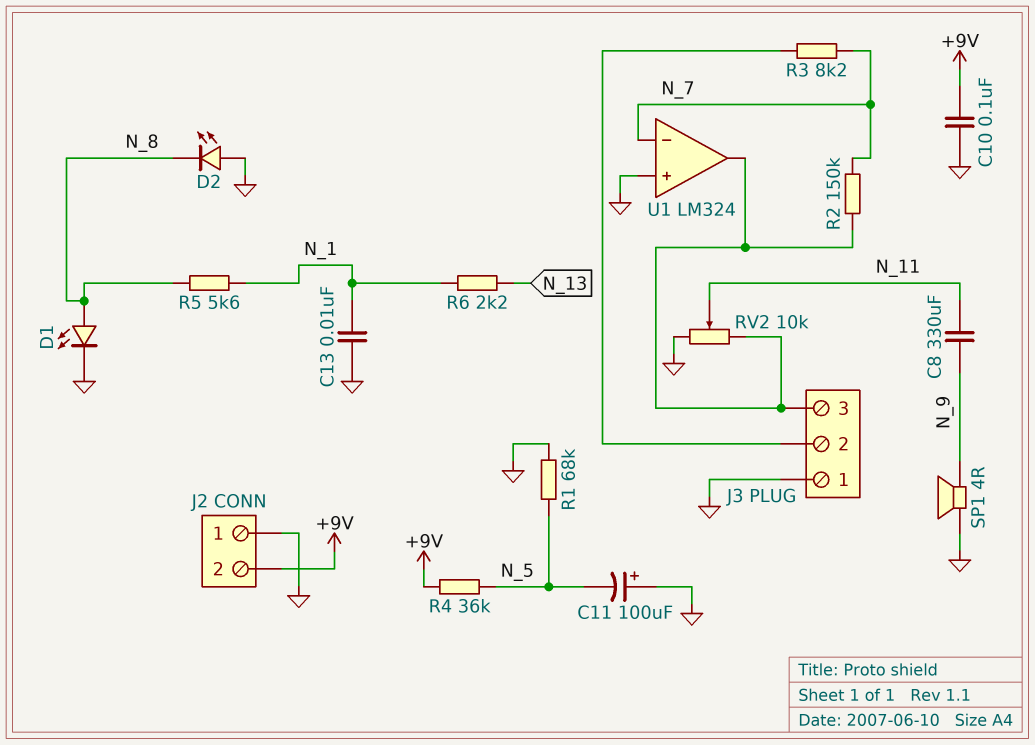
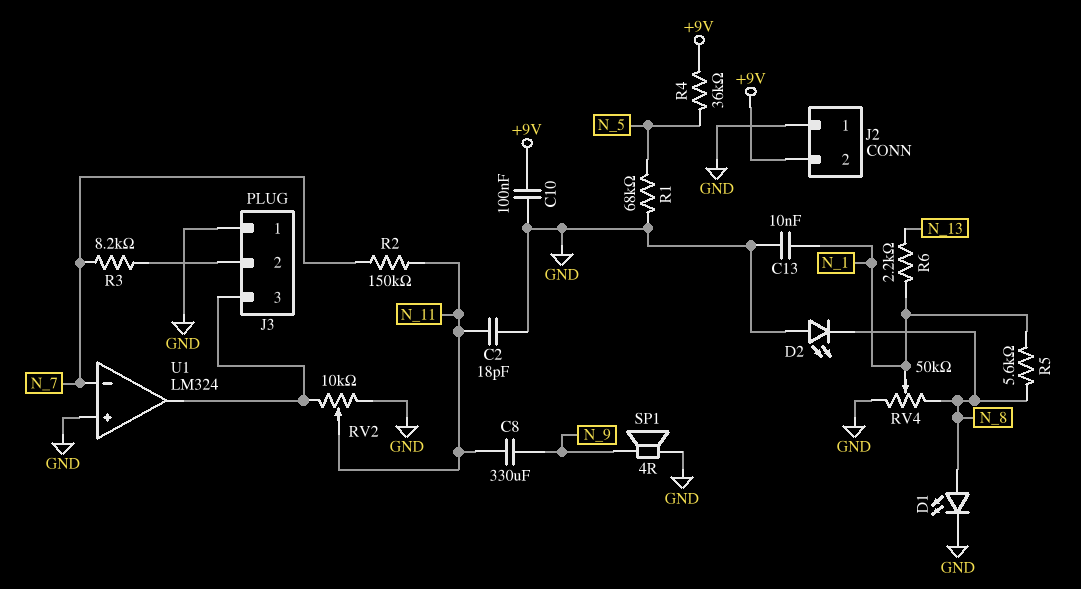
C2: none -> 18pF (GND, N_11)
C11: 100uF (plus GND, minus N_5) -> none
R2: 150k (J3/3, N_7) -> 150k (N_7, N_11)
RV4: none -> 50k (GND, N_8, wiper N_1)

